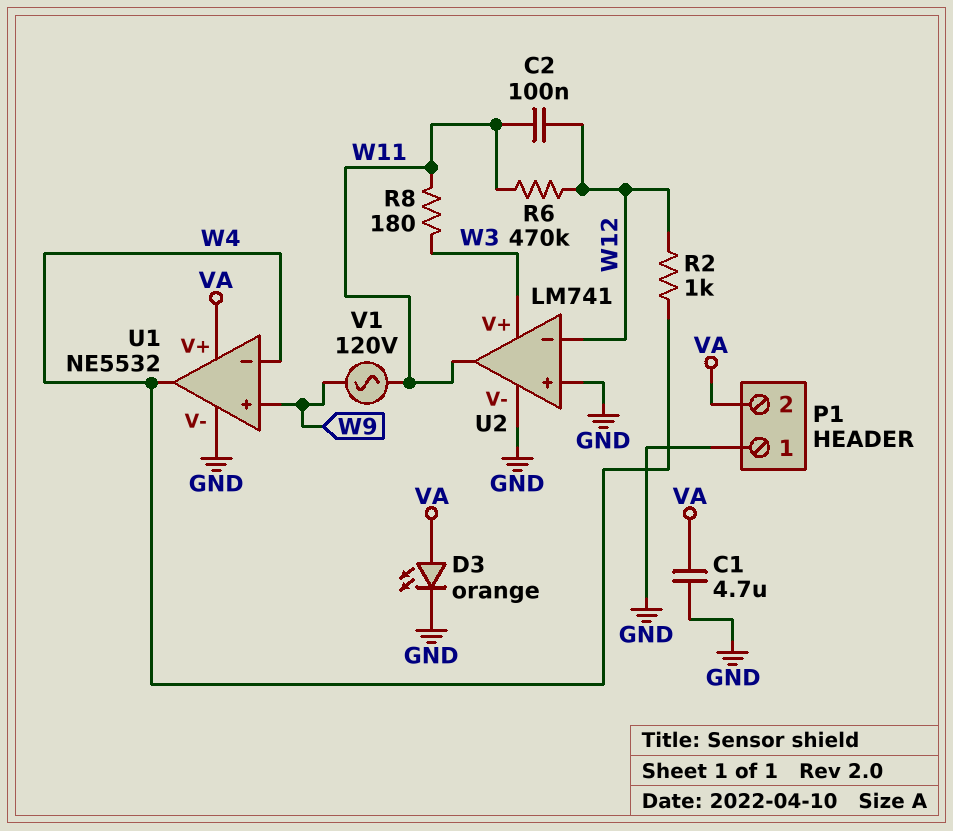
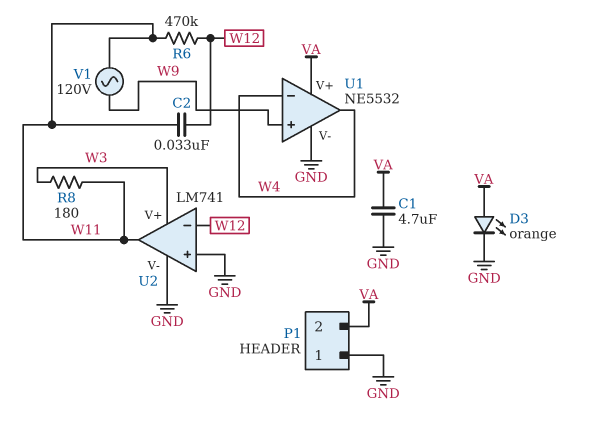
C2: 100nF (W11, W12) -> 33nF (W11, W12)
R2: 1k (W4, W12) -> none

